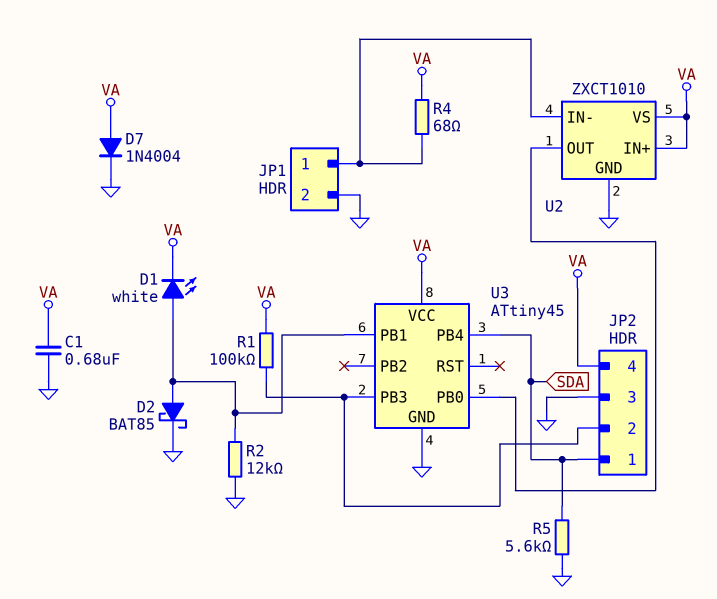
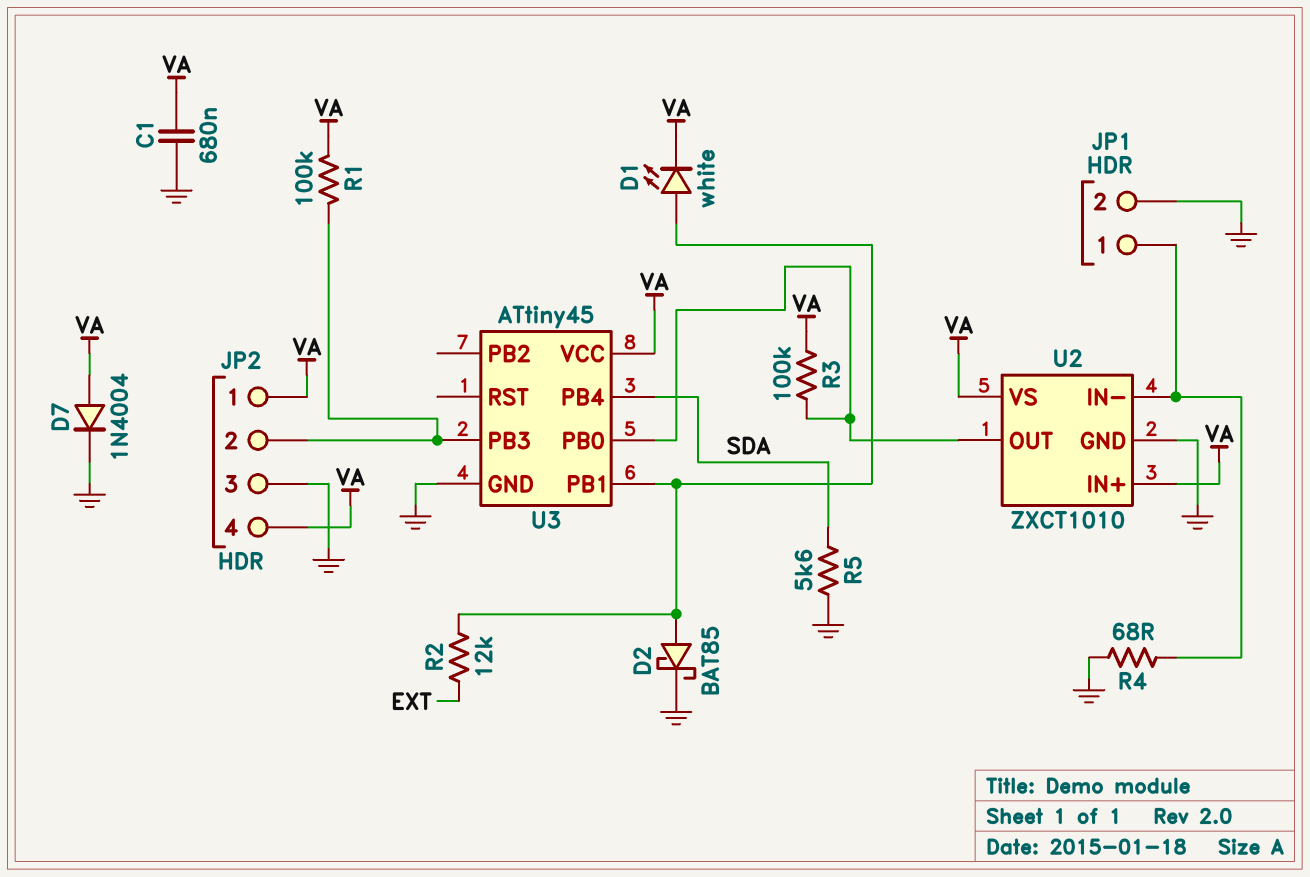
JP2 pin 1: SDA -> VA
R2: 12k (GND, U3/PB1) -> 12k (EXT, U3/PB1)
R3: none -> 100k (U2/OUT, VA)
R4: 68 (JP1/1, VA) -> 68 (GND, JP1/1)

